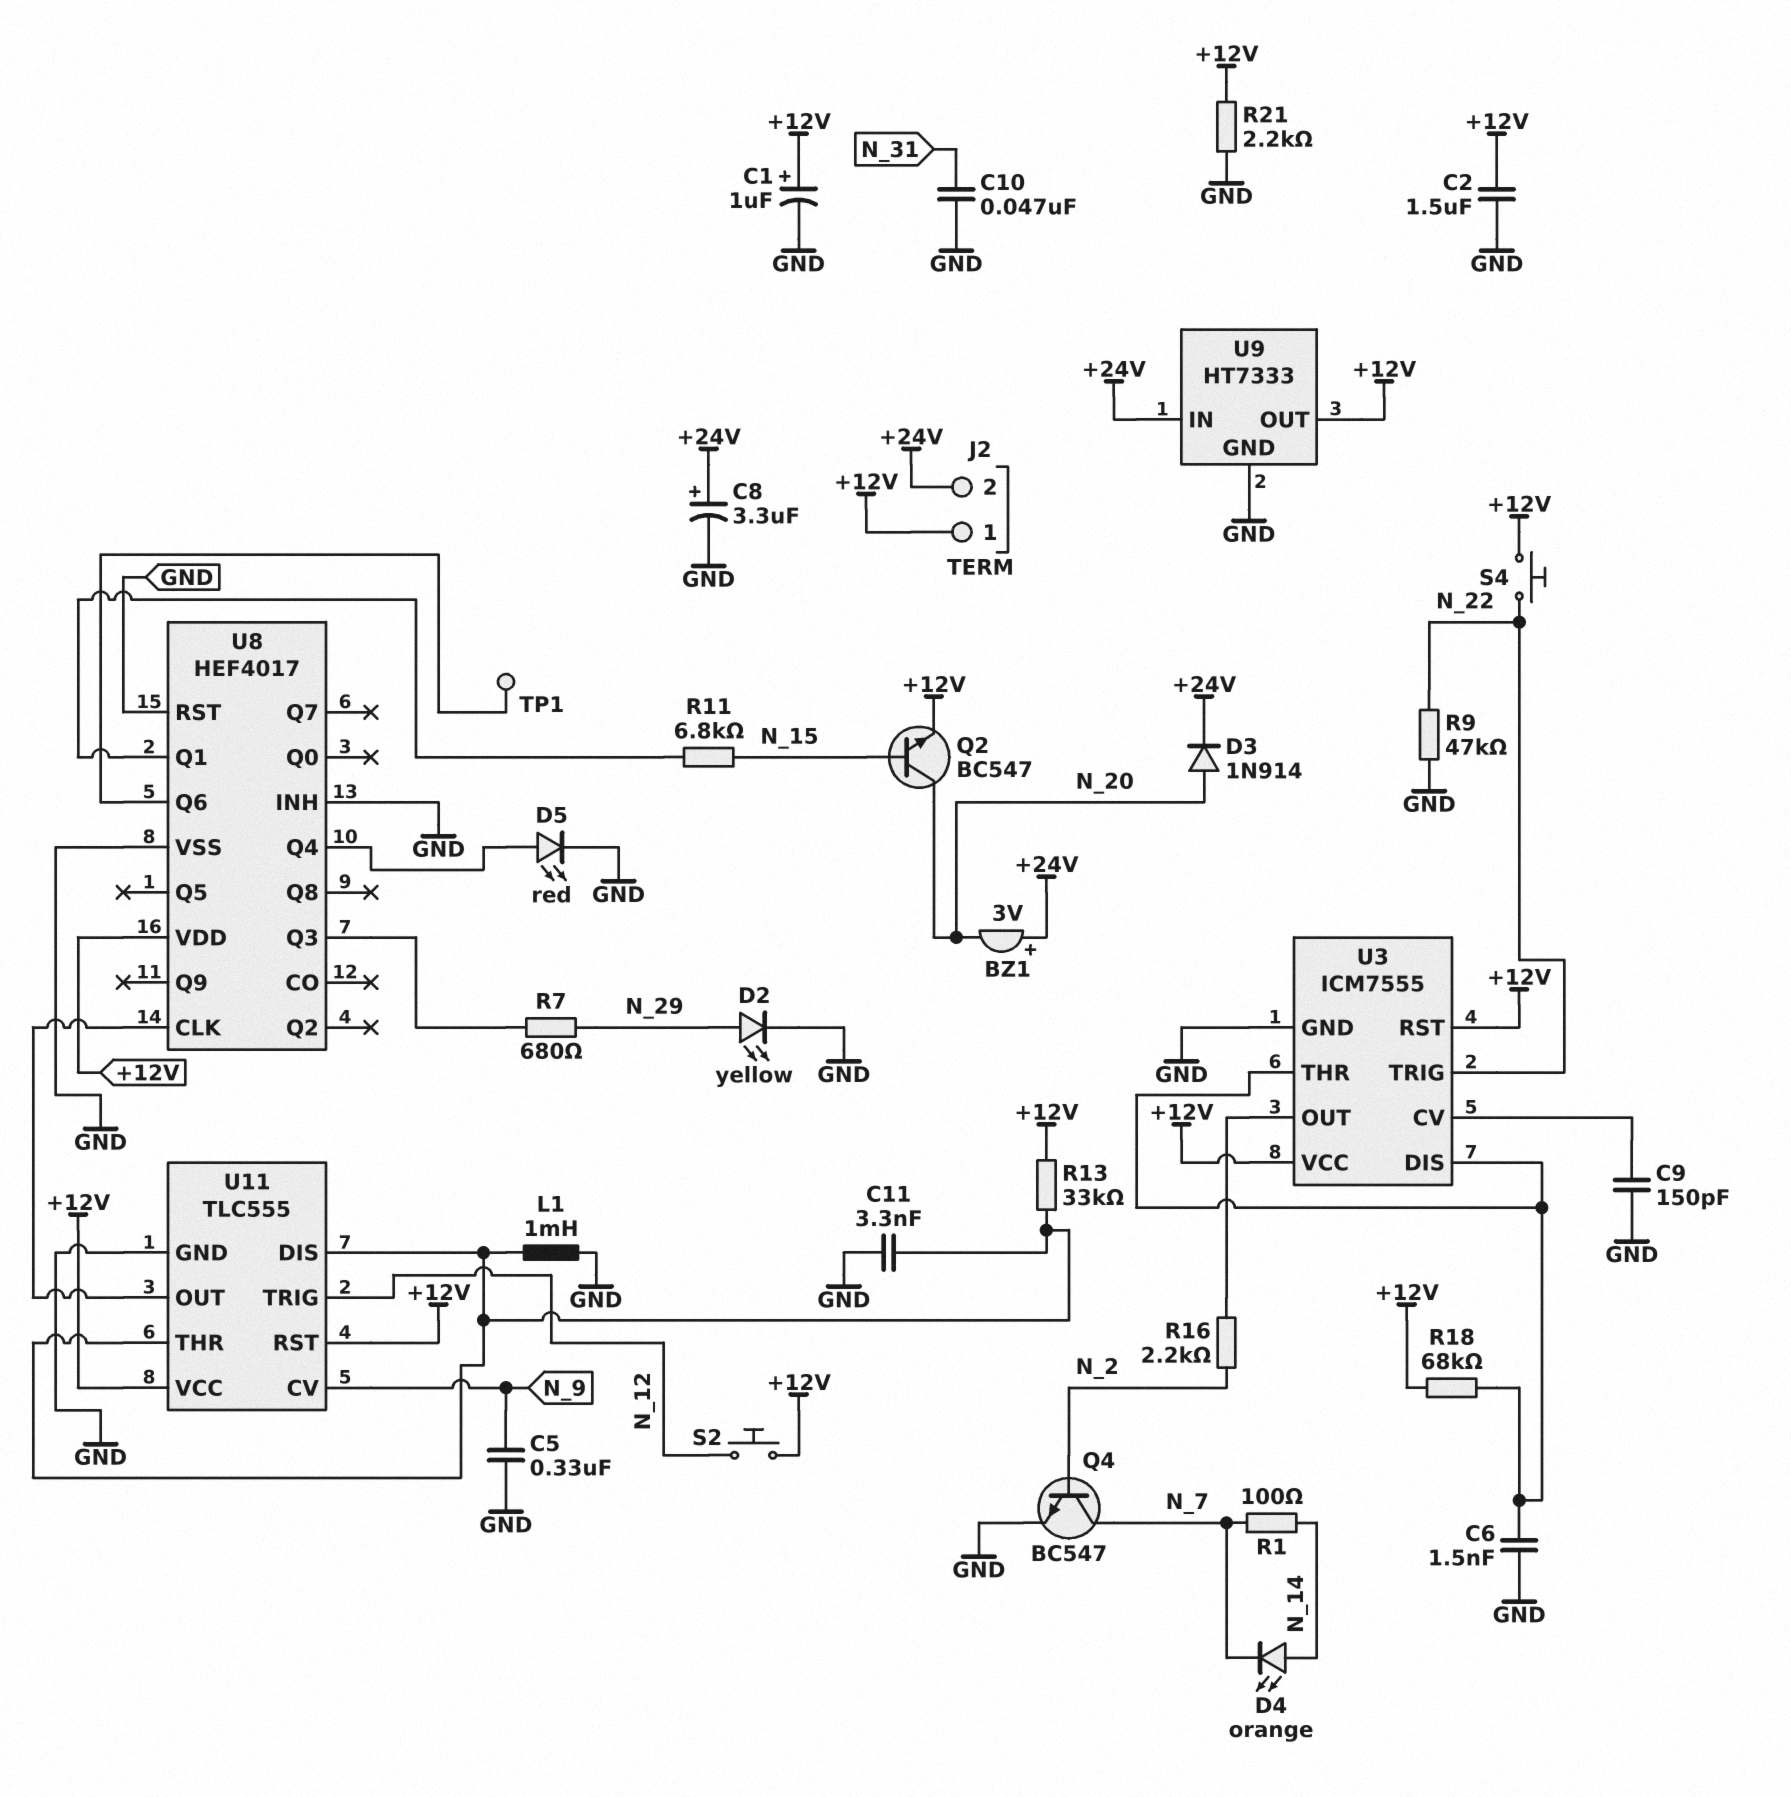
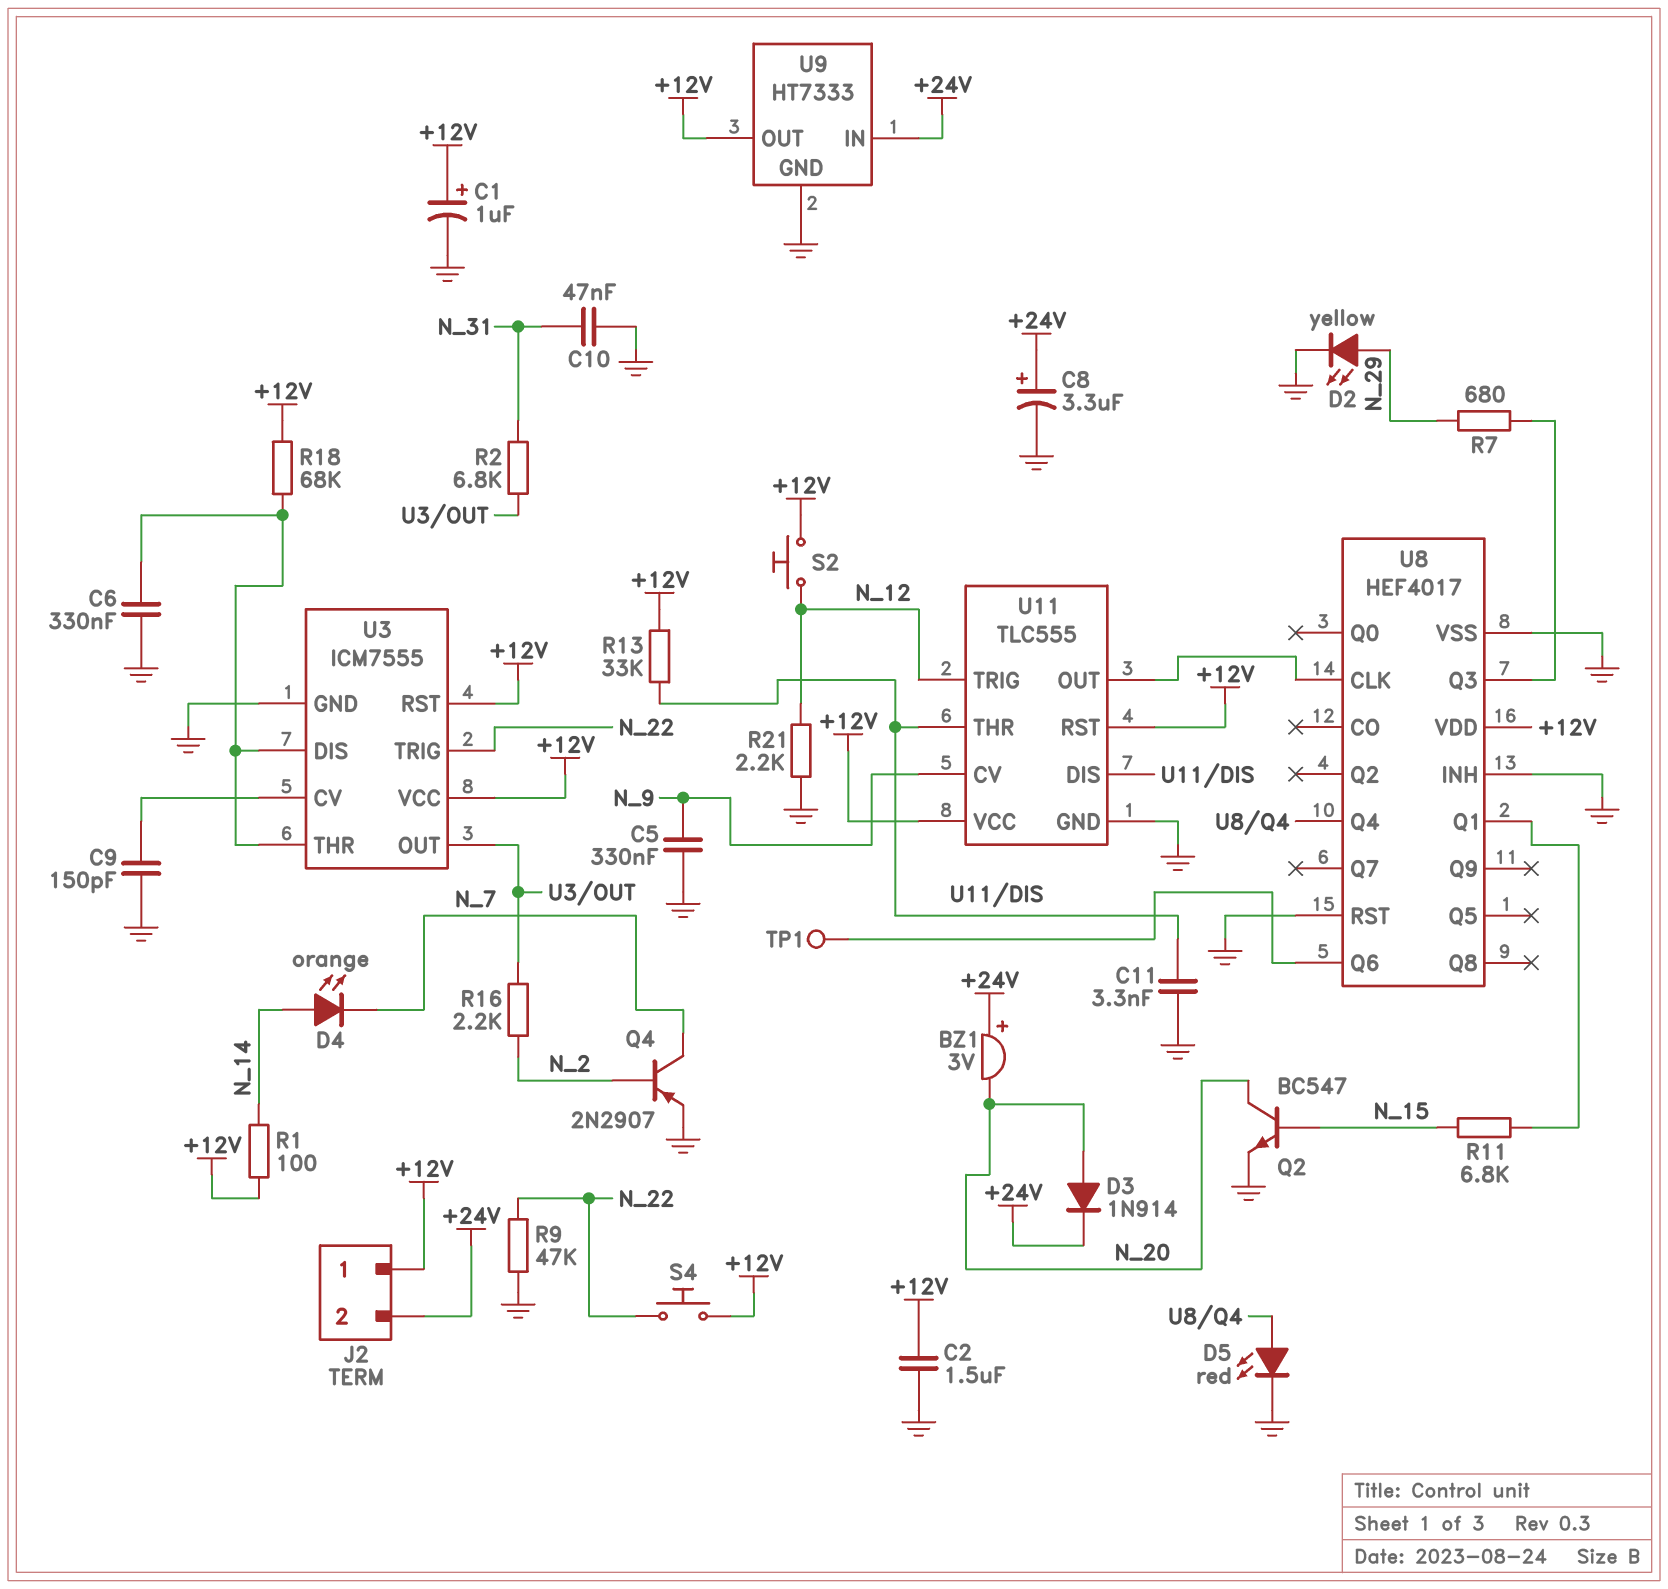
C6: 1.5nF (GND, U3/DIS) -> 330nF (GND, U3/DIS)
L1: 1mH (GND, U11/DIS) -> none
Q2: NPN BC547 (B N_15, C N_20, E +12V) -> NPN BC547 (B N_15, C N_20, E GND)
Q4: NPN BC547 (B N_2, C N_7, E GND) -> PNP 2N2907 (B N_2, C N_7, E GND)
R1: 100 (N_7, N_14) -> 100 (+12V, N_14)
R2: none -> 6.8k (N_31, U3/OUT)
R21: 2.2k (+12V, GND) -> 2.2k (GND, N_12)

